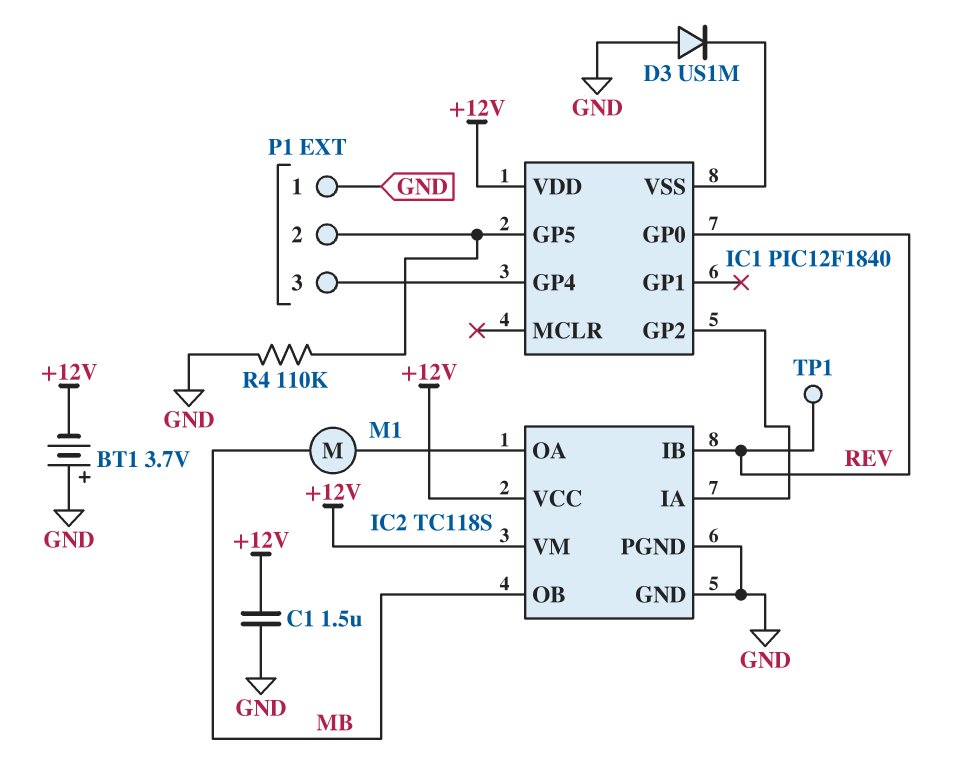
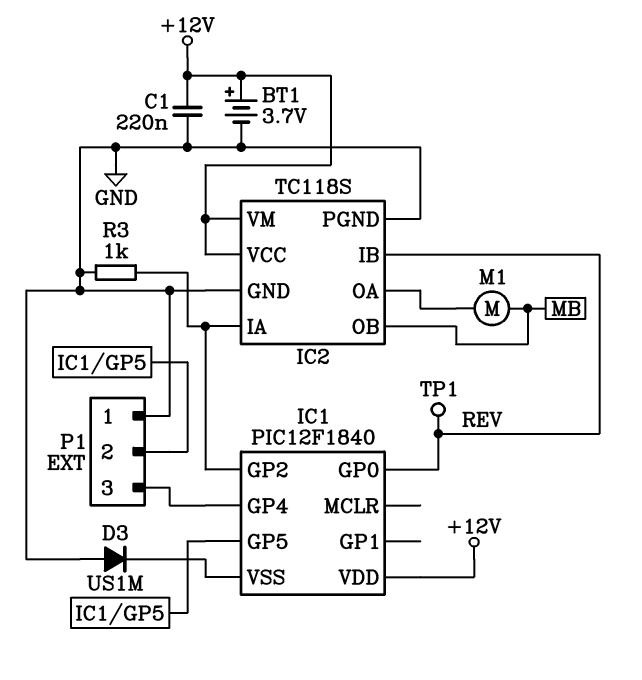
BT1: 3.7V (plus GND, minus +12V) -> 3.7V (plus +12V, minus GND)
C1: 1.5uF (+12V, GND) -> 220nF (+12V, GND)
R3: none -> 1k (GND, IC1/GP2)
R4: 110k (GND, IC1/GP5) -> none

